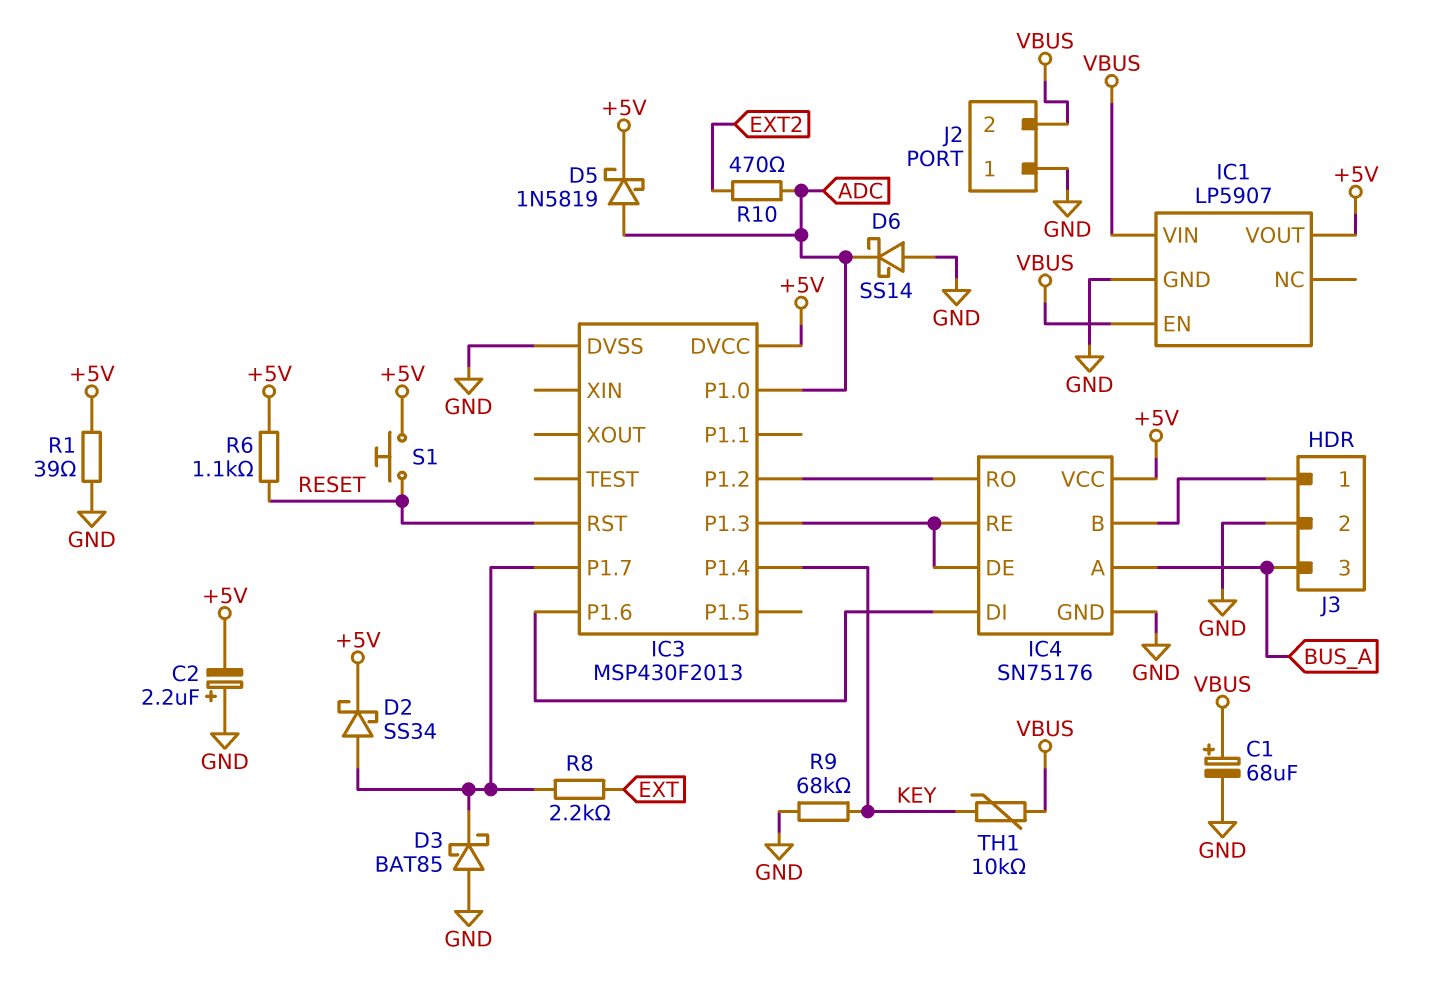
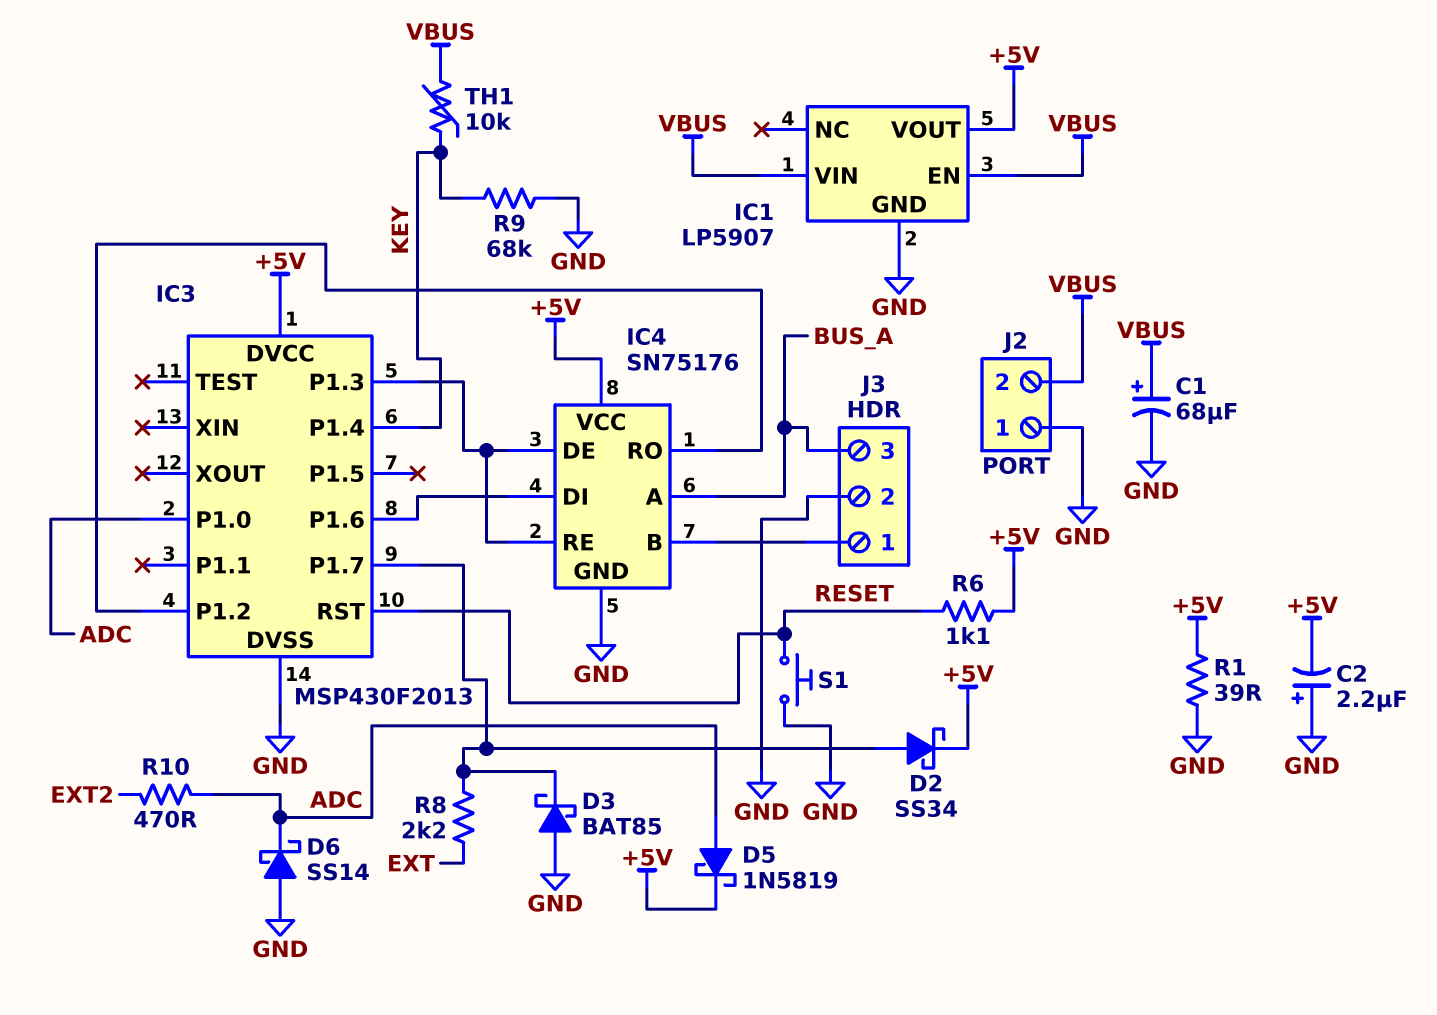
S1: button (+5V, RESET) -> button (GND, RESET)

